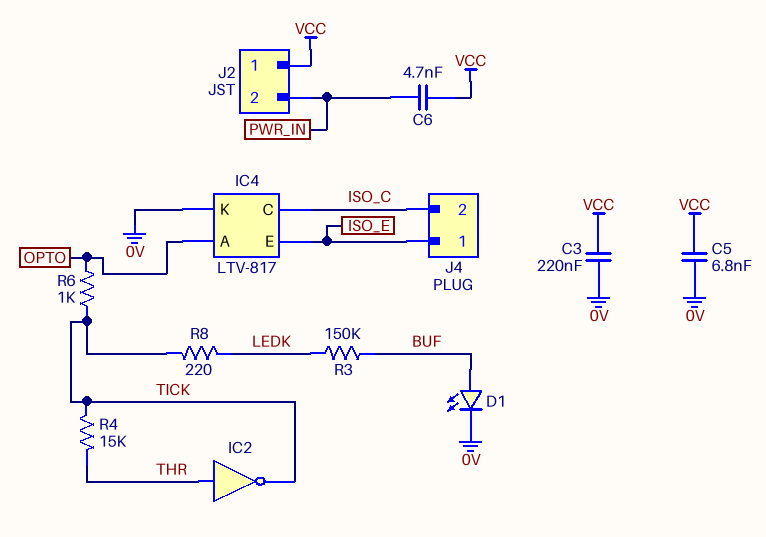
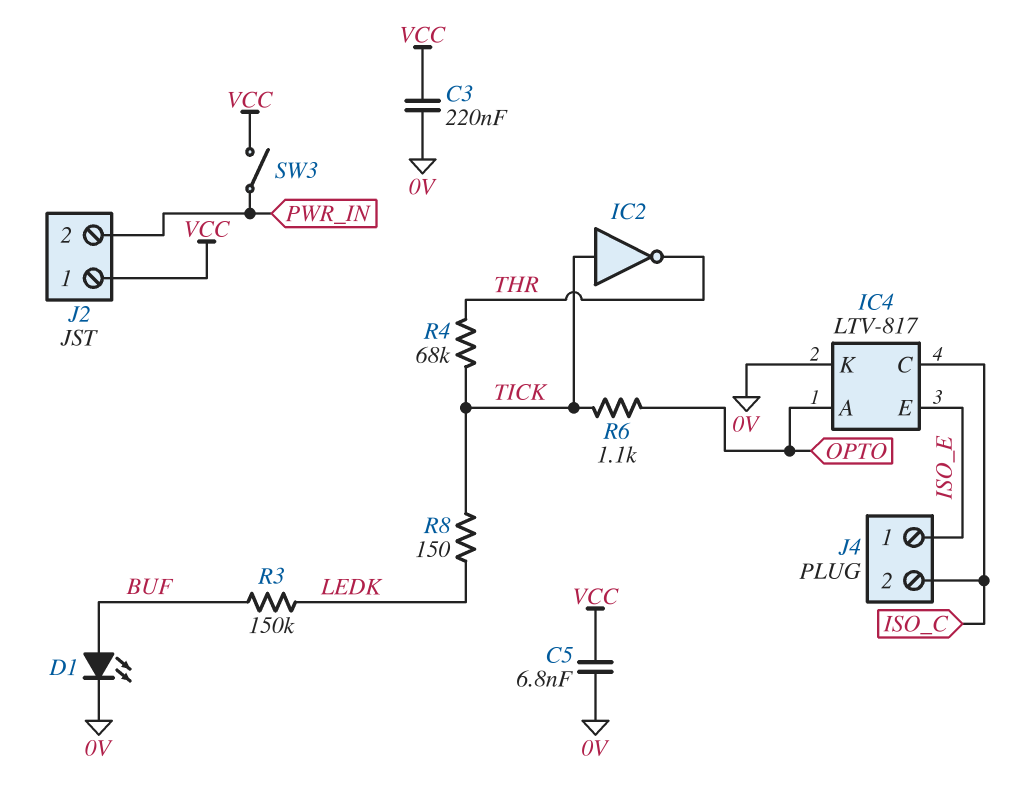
C6: 4.7nF (PWR_IN, VCC) -> none
IC2: NOT (in THR, out TICK) -> NOT (in TICK, out THR)
R4: 15k (THR, TICK) -> 68k (THR, TICK)
R6: 1k (OPTO, TICK) -> 1.1k (OPTO, TICK)
R8: 220 (LEDK, TICK) -> 150 (LEDK, TICK)
SW3: none -> switch (PWR_IN, VCC)

